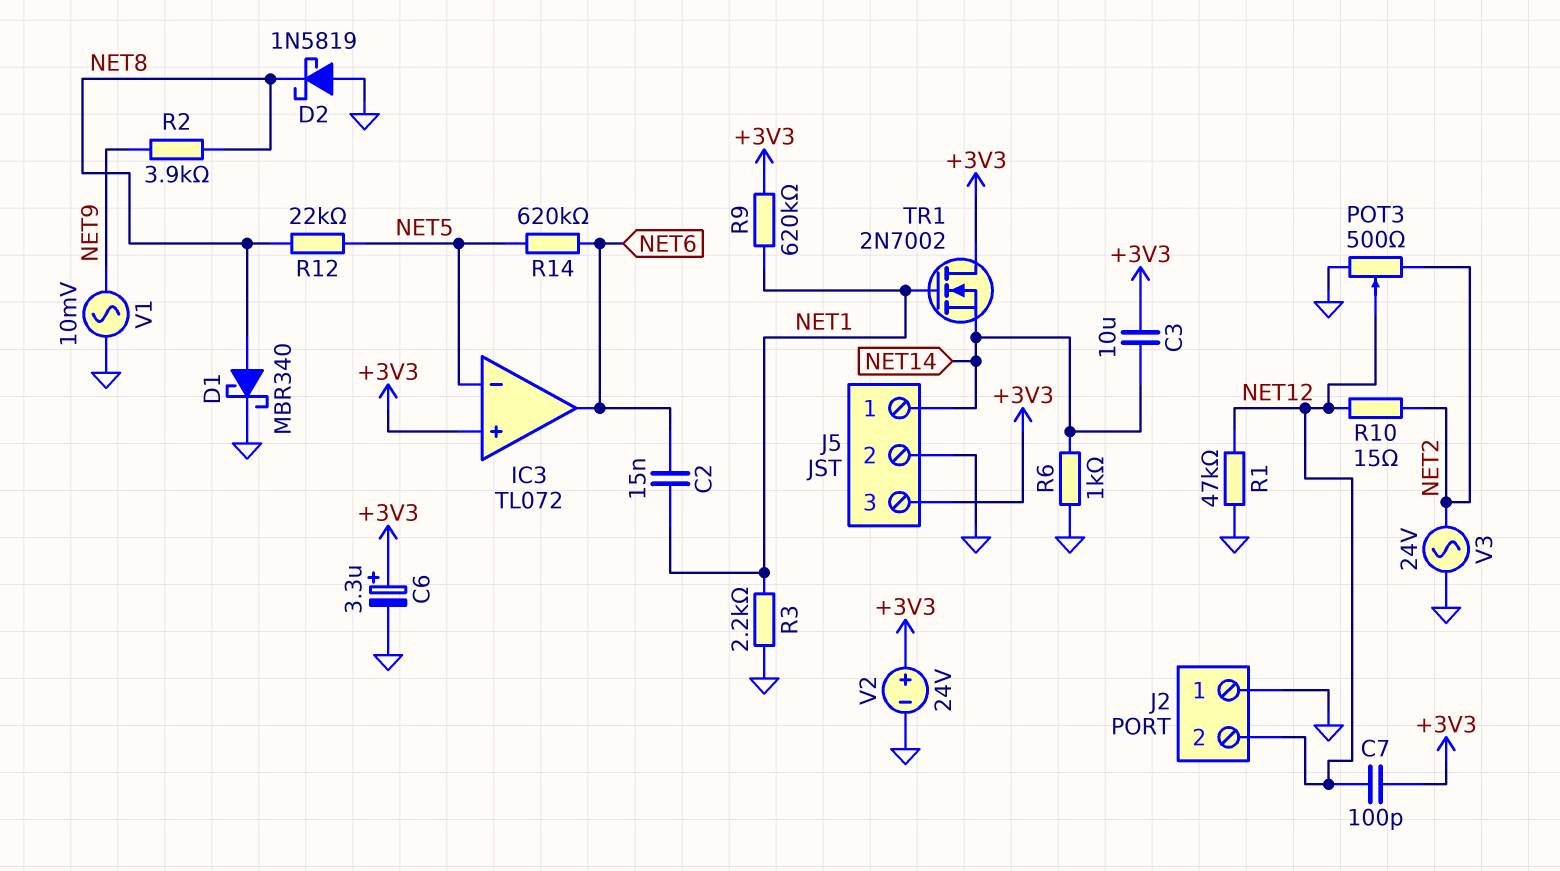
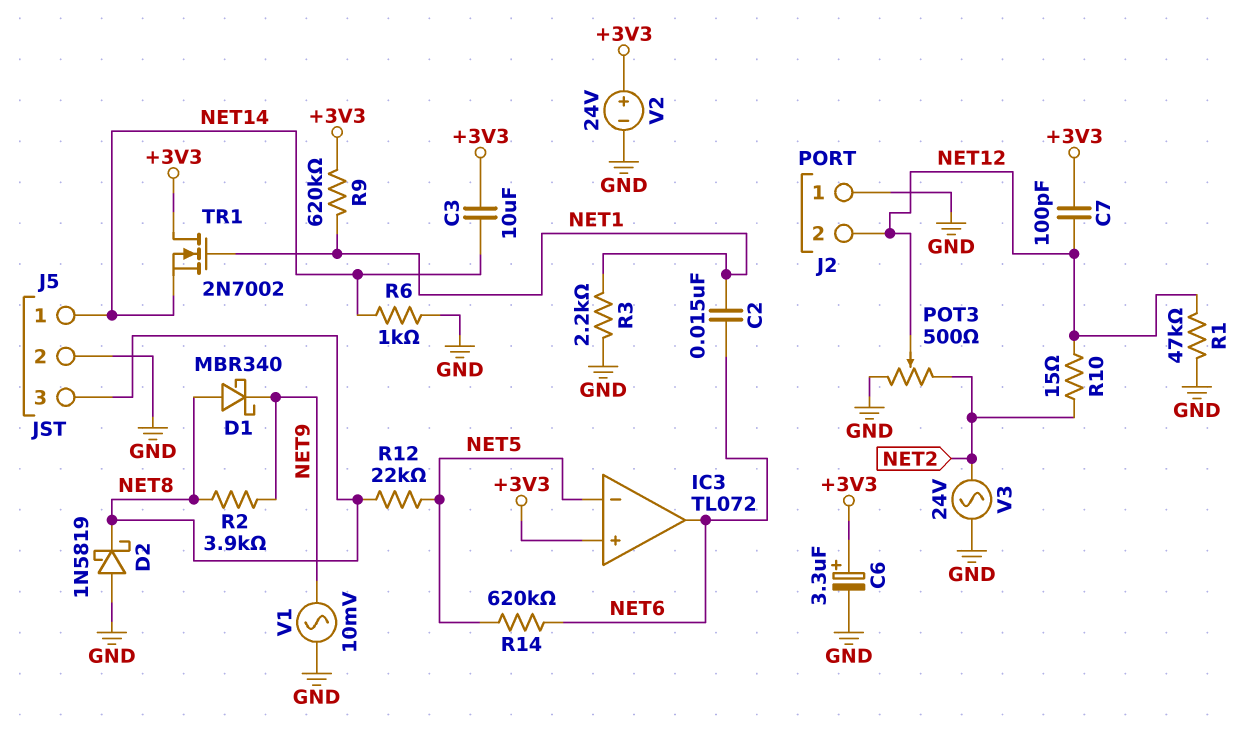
D1: schottky MBR340 (A NET8, K GND) -> schottky MBR340 (A NET8, K NET9)
J5 pin 3: +3V3 -> NET8

